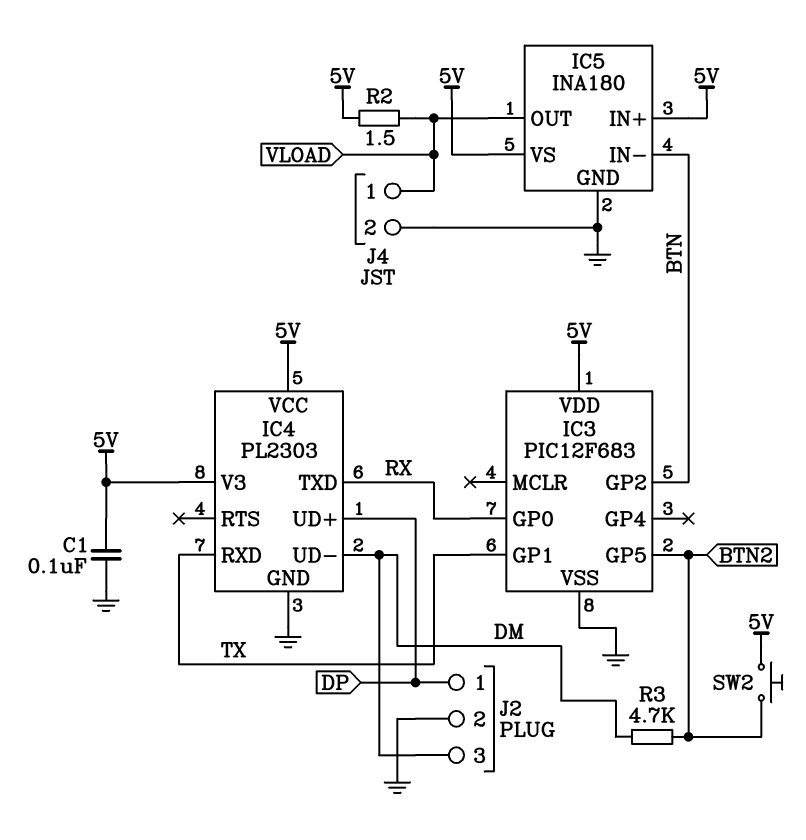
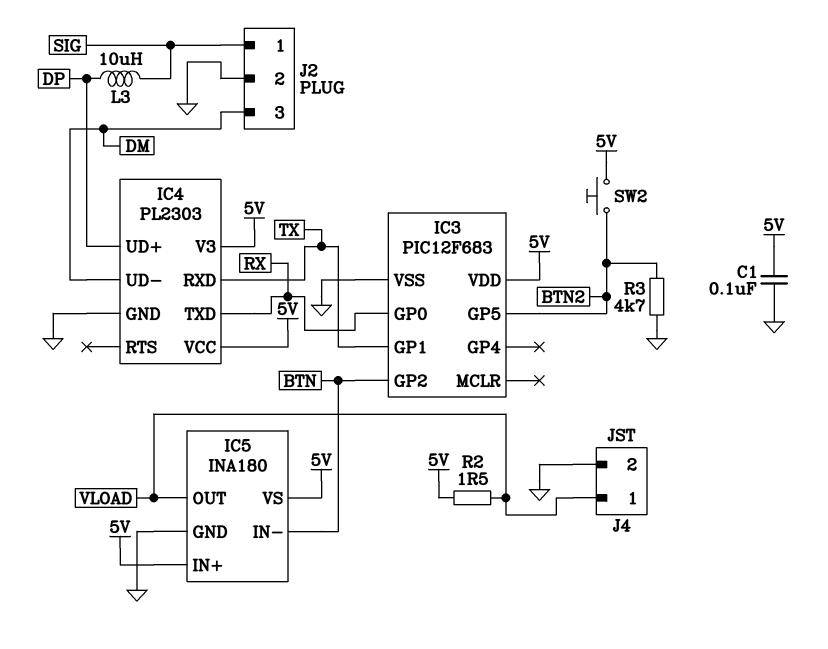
J2 pin 1: DP -> SIG
L3: none -> 10uH (DP, SIG)
R3: 4.7k (BTN2, DM) -> 4.7k (BTN2, GND)

